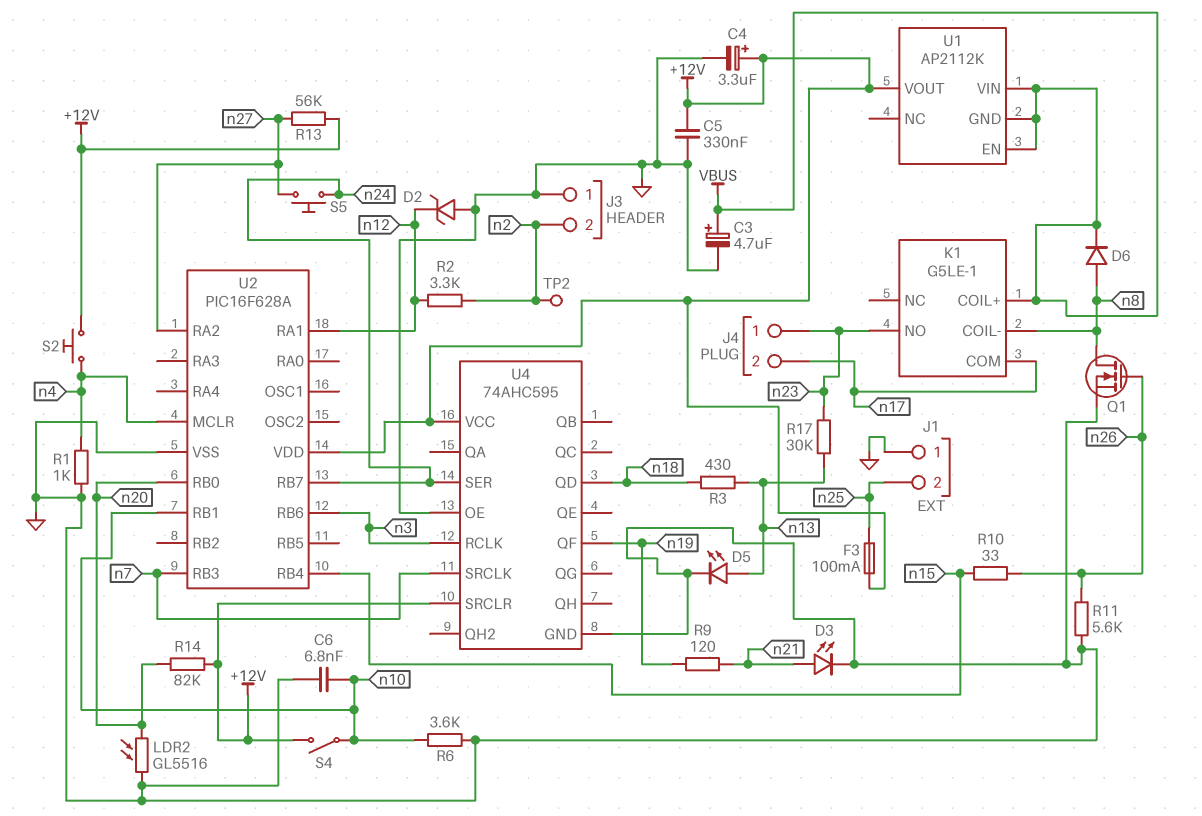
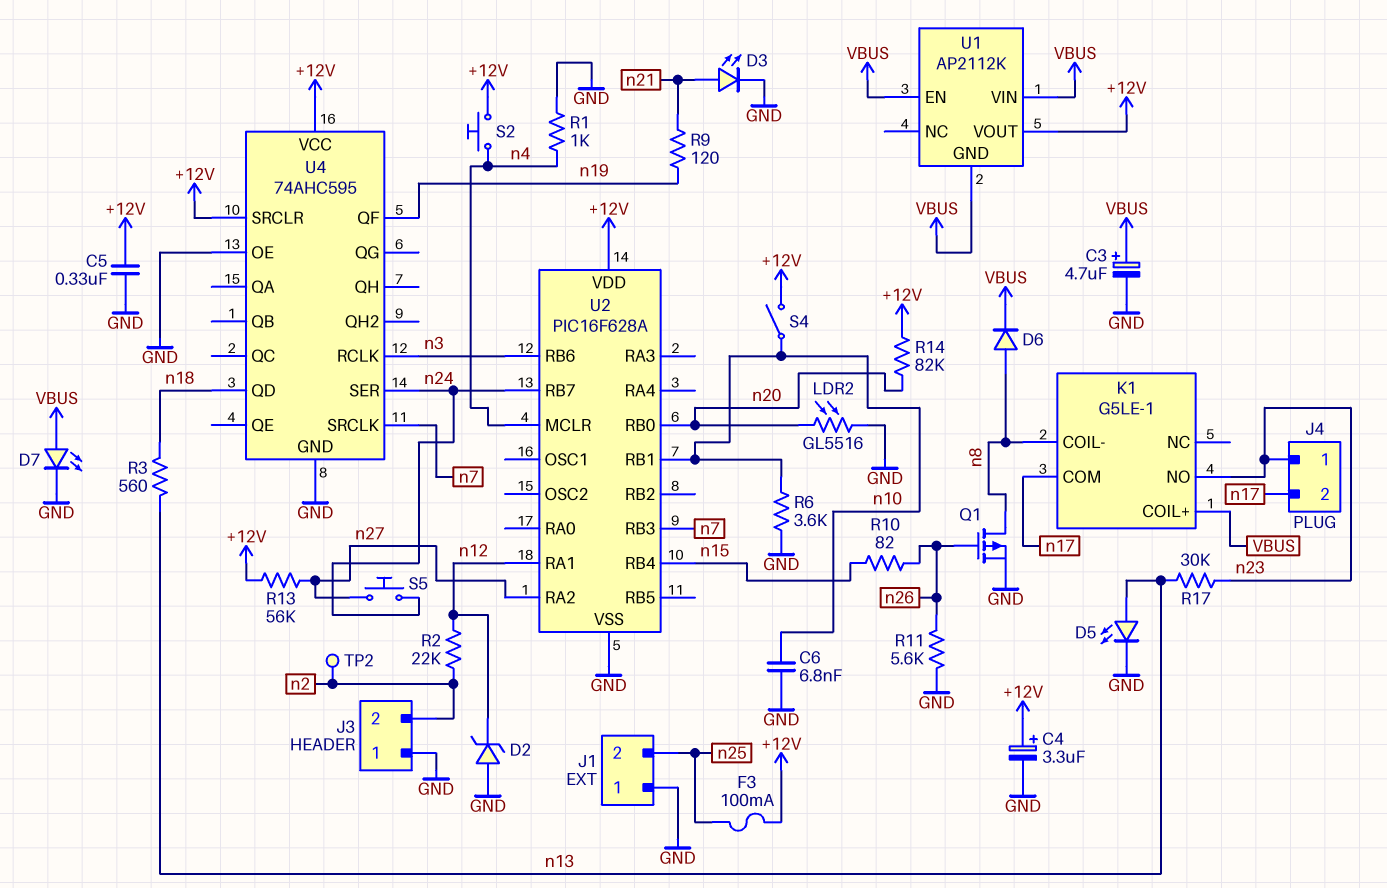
D7: none -> LED (A VBUS, K GND)
Q1: NMOS (G n26, D n8, S GND) -> PMOS (G n26, D n8, S GND)
R2: 3.3k (n2, n12) -> 22k (n2, n12)
R3: 430 (n13, n18) -> 560 (n13, n18)
R10: 33 (n15, n26) -> 82 (n15, n26)

